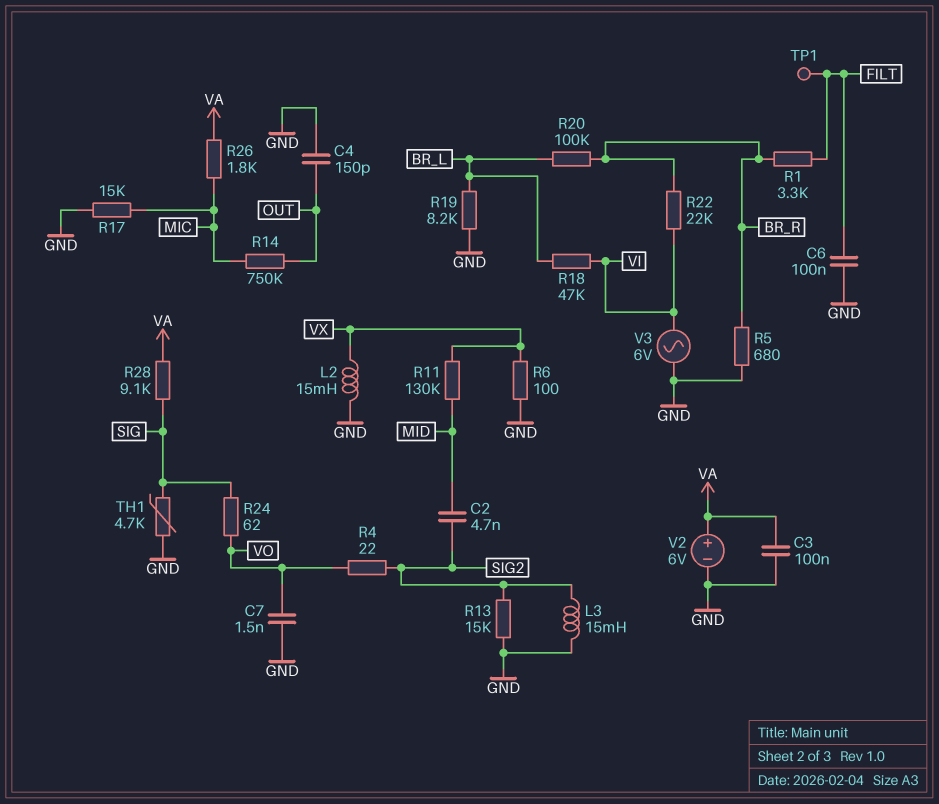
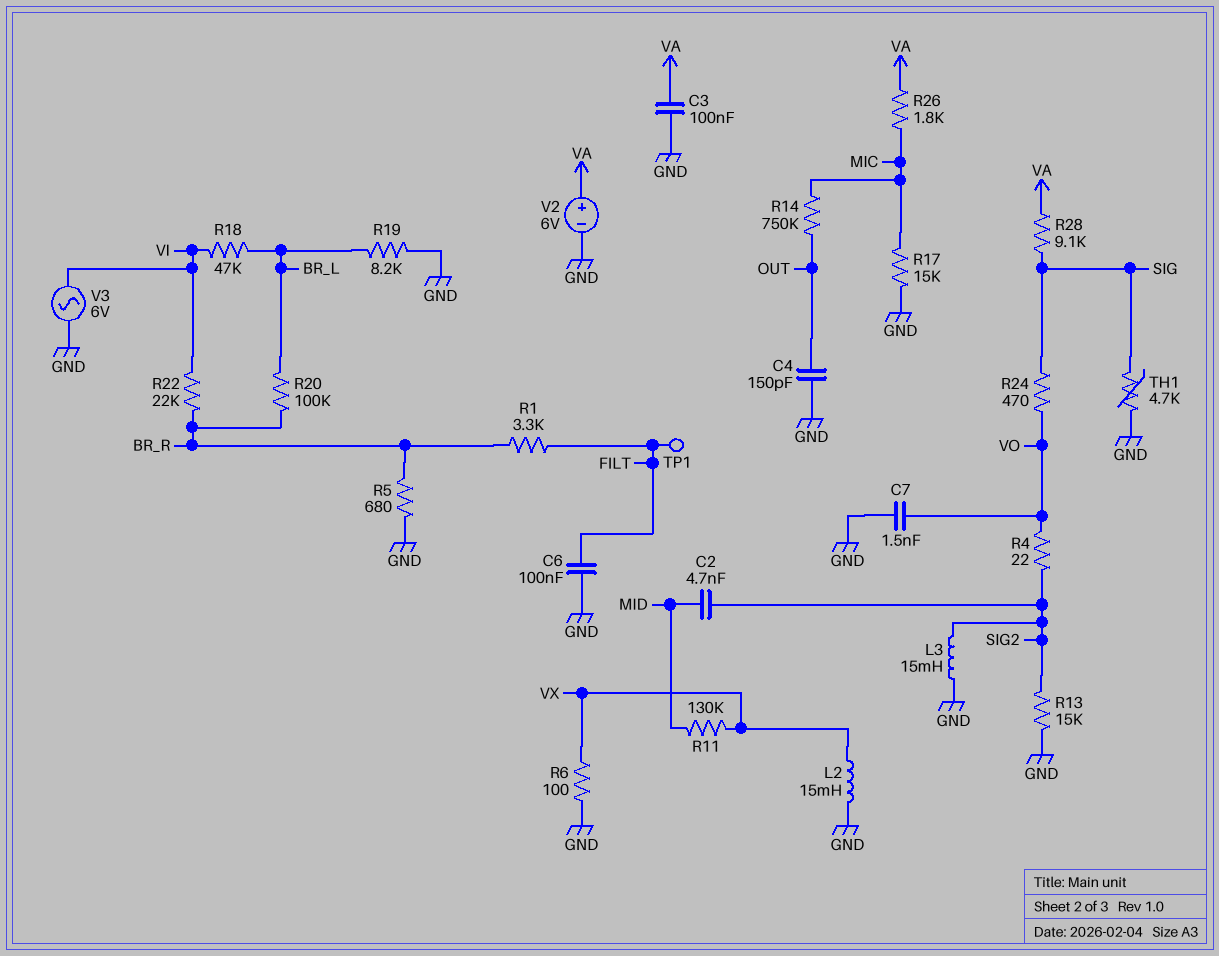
R24: 62 (SIG, VO) -> 470 (SIG, VO)

